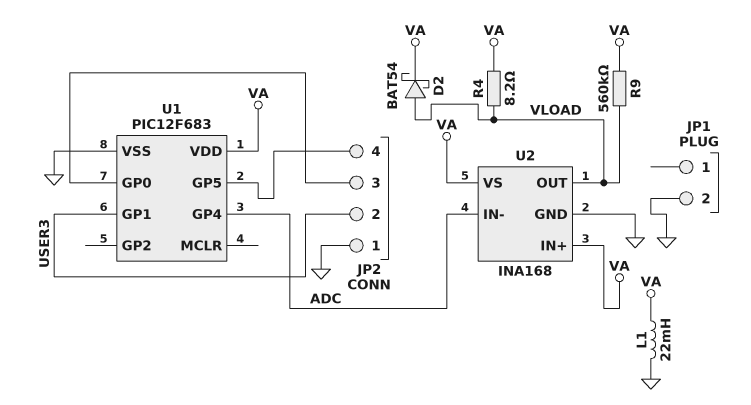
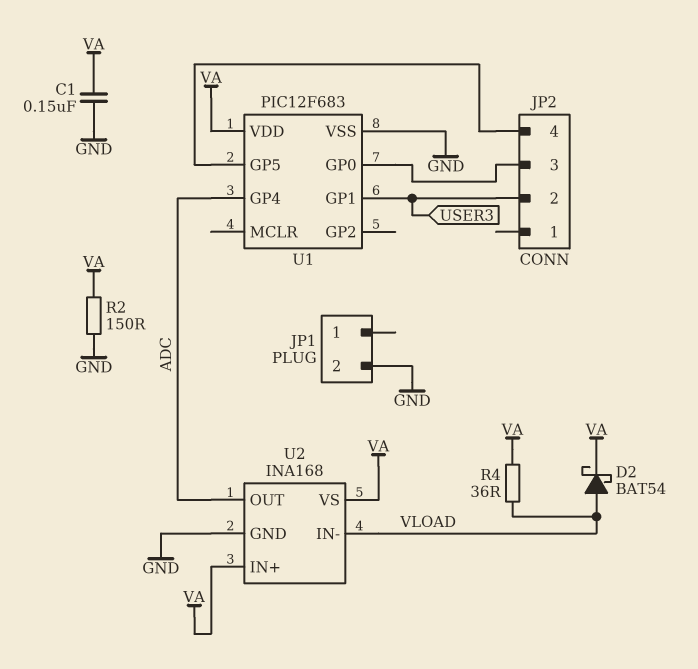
C1: none -> 150nF (GND, VA)
JP2 pin 1: GND -> none
L1: 22mH (GND, VA) -> none
R2: none -> 150 (GND, VA)
R4: 8.2 (VA, VLOAD) -> 36 (VA, VLOAD)
R9: 560k (VA, VLOAD) -> none
U2 pin IN-: ADC -> VLOAD
U2 pin OUT: VLOAD -> ADC

